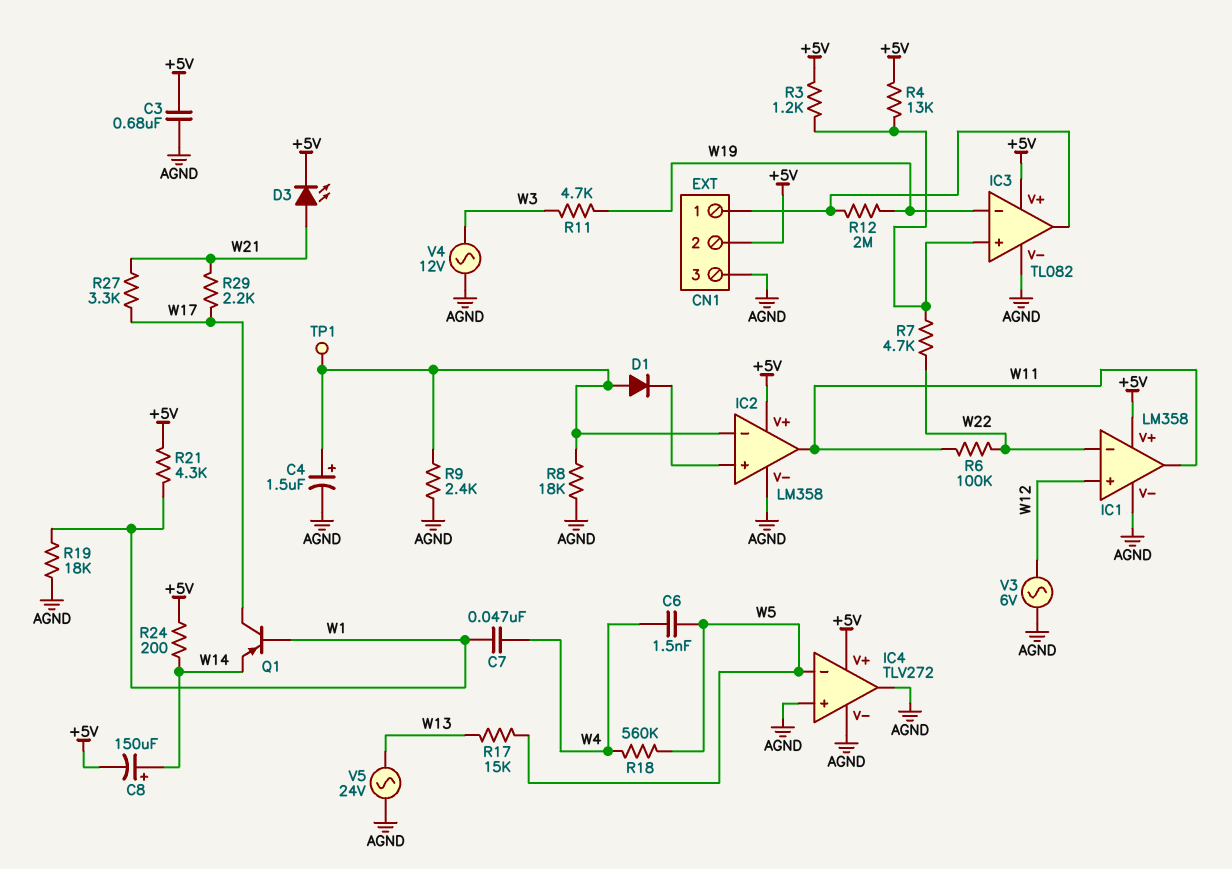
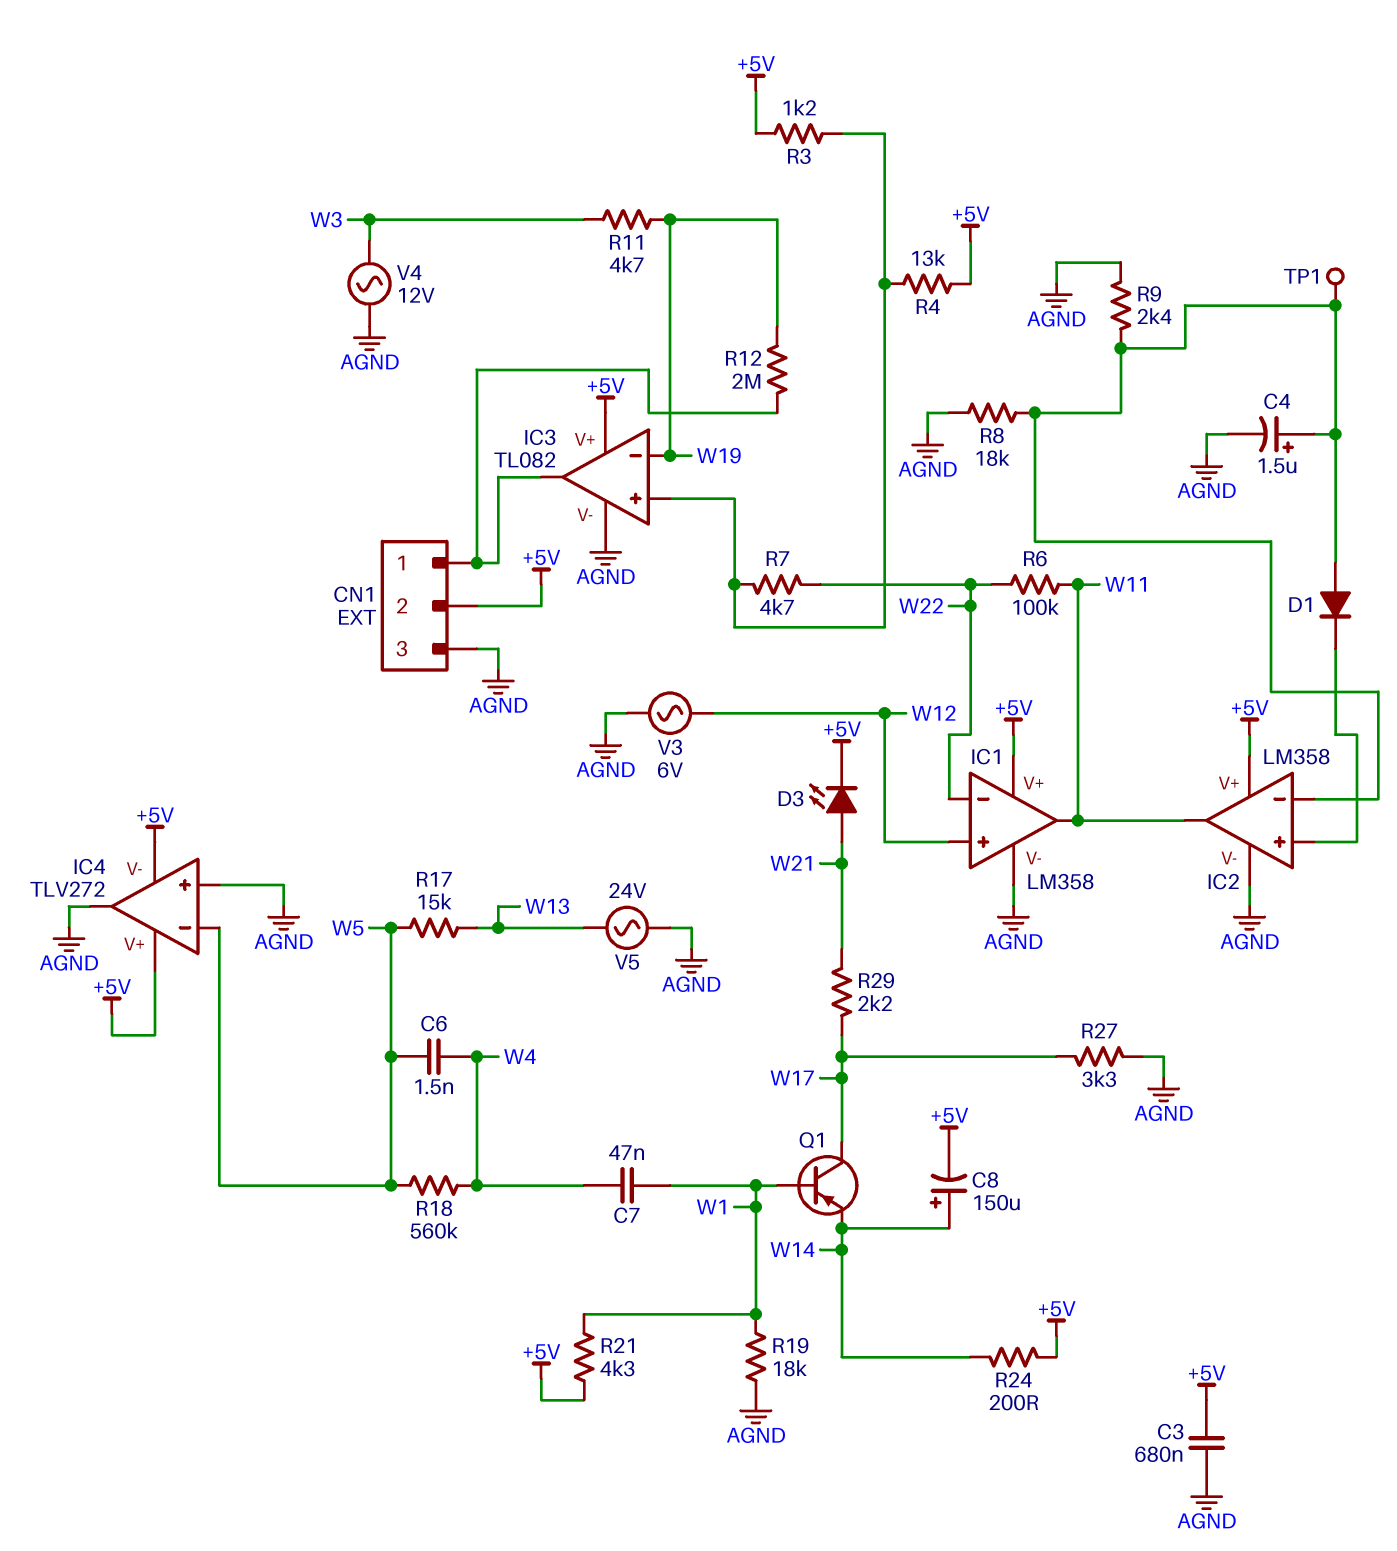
IC4 pin V-: AGND -> +5V
R27: 3.3k (W17, W21) -> 3.3k (AGND, W17)

